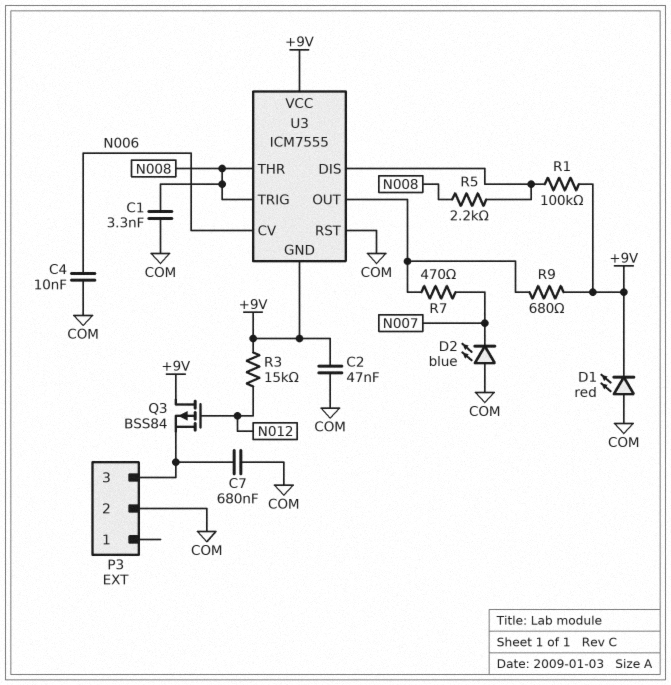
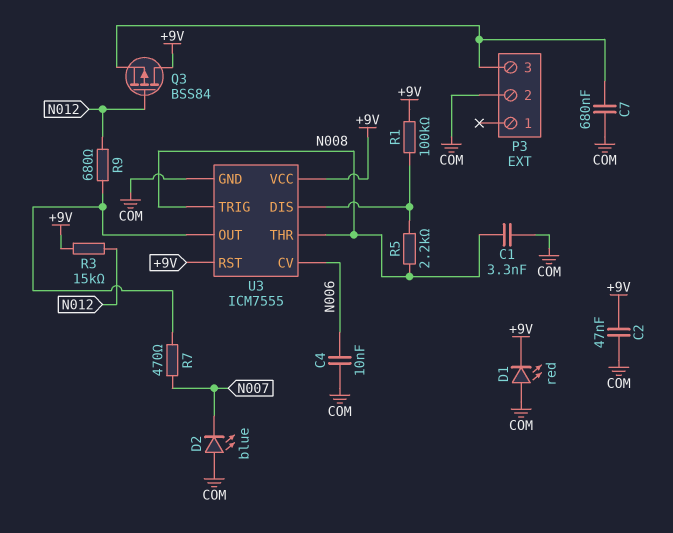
R9: 680 (+9V, U3/OUT) -> 680 (N012, U3/OUT)
U3 pin GND: +9V -> COM
U3 pin RST: COM -> +9V

